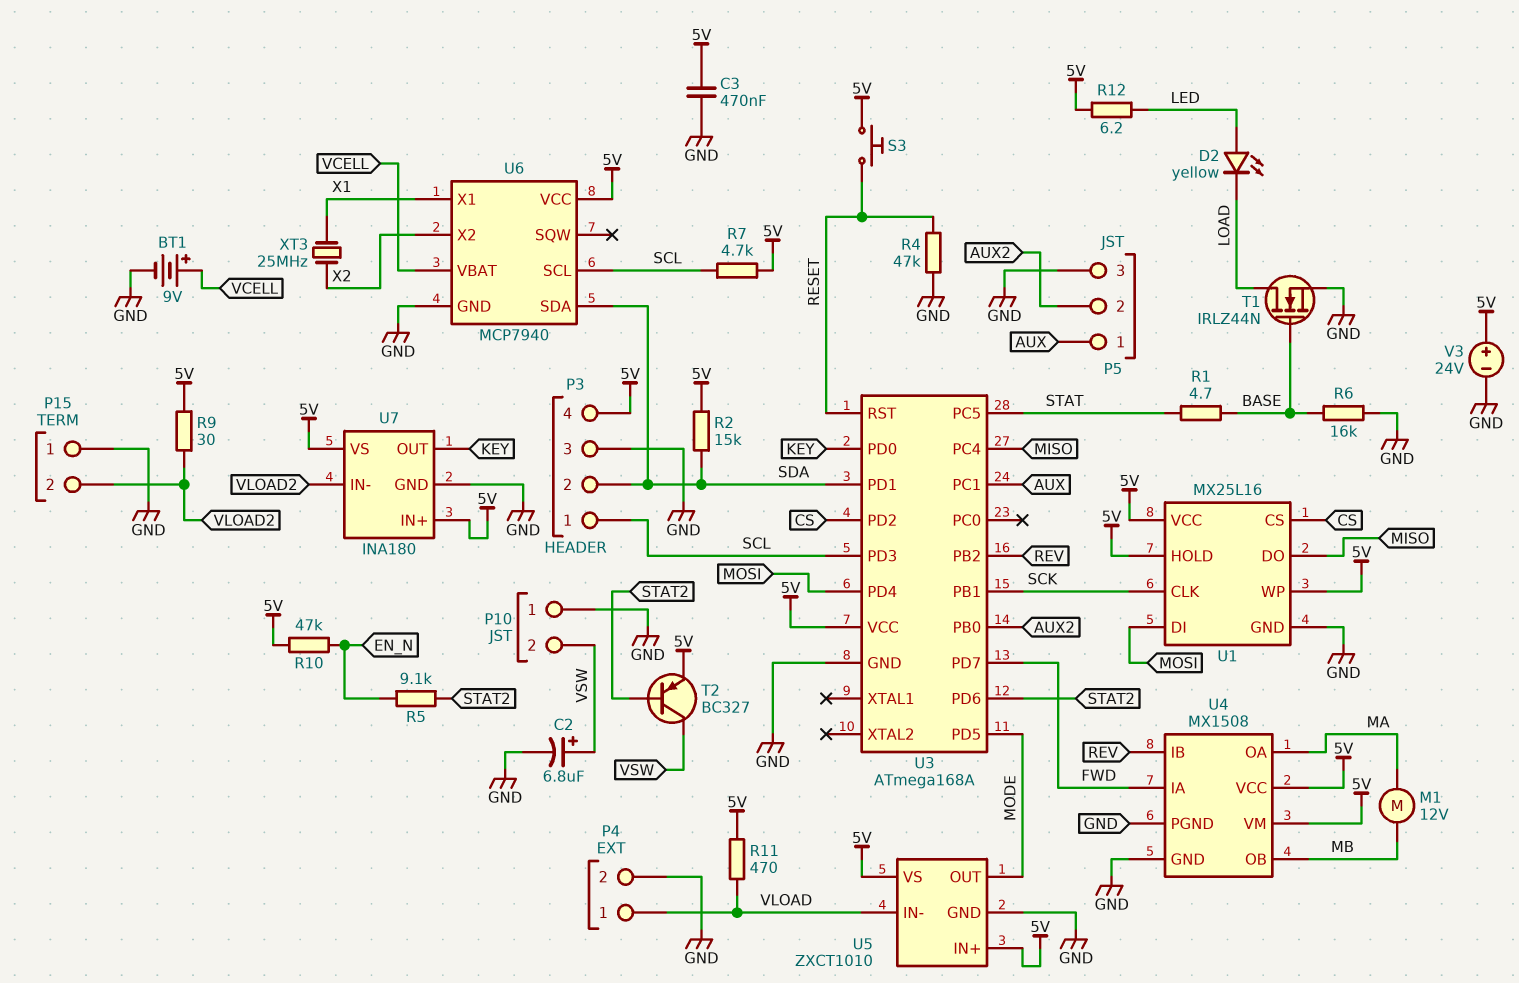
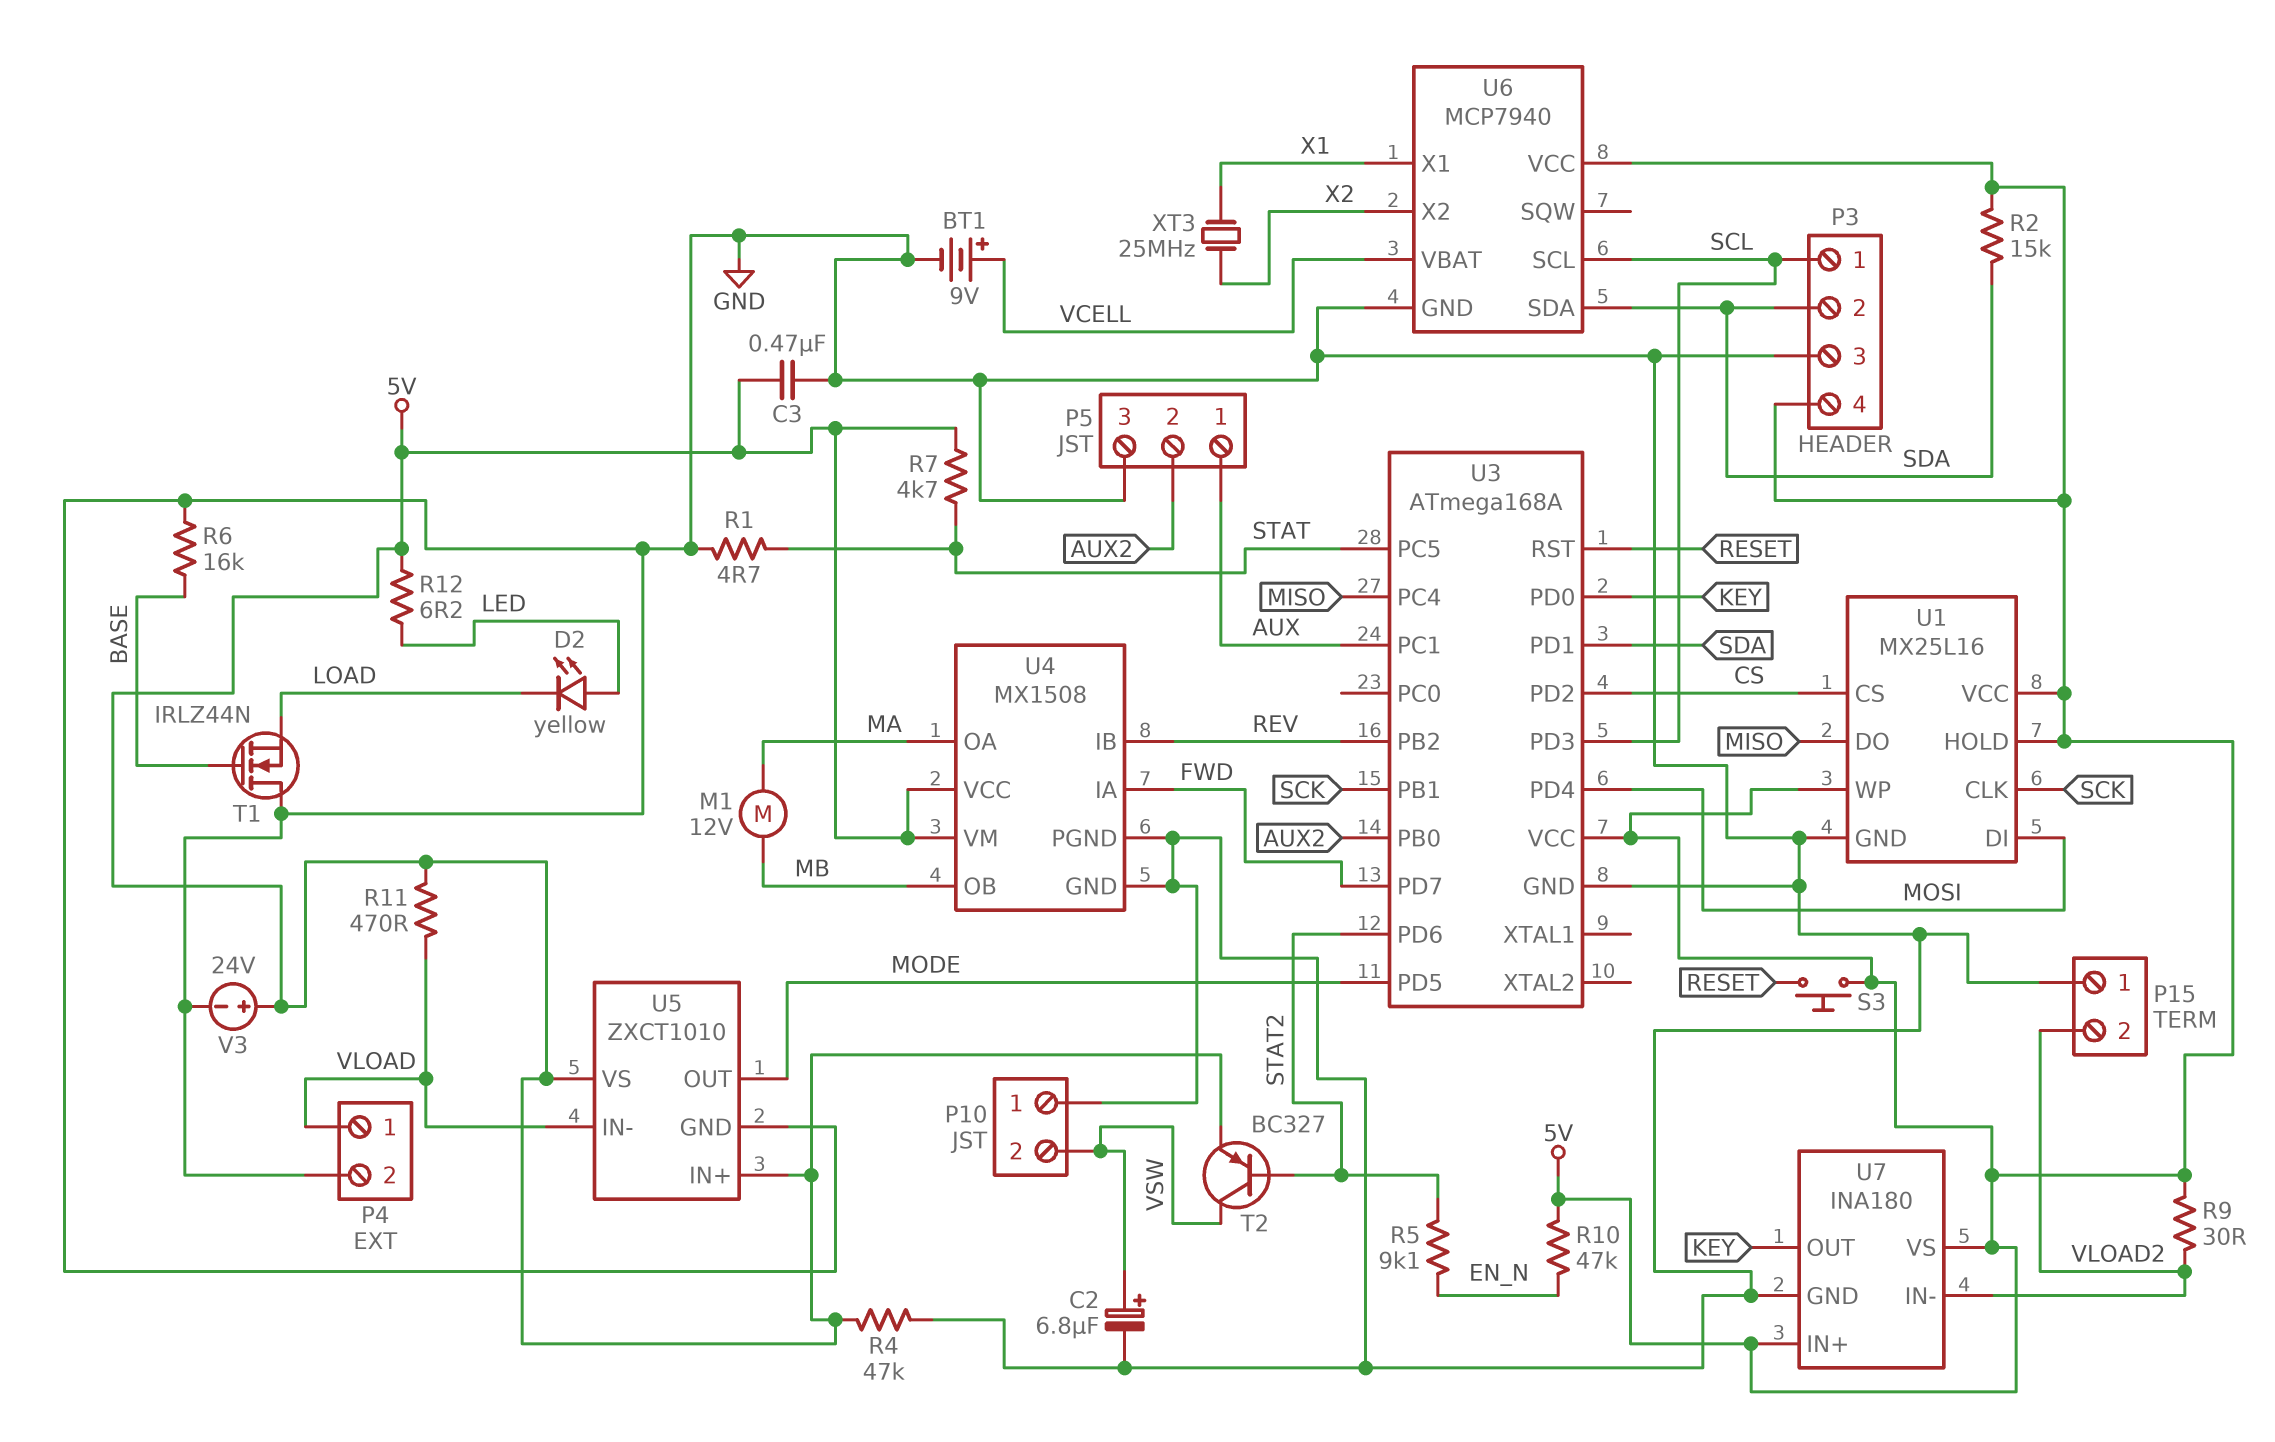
R1: 4.7 (BASE, STAT) -> 4.7 (GND, STAT)
R4: 47k (GND, RESET) -> 47k (5V, GND)
R7: 4.7k (5V, SCL) -> 4.7k (5V, STAT)
T1: NMOS IRLZ44N (G BASE, D LOAD, S GND) -> NMOS IRLZ44N (G BASE, D GND, S LOAD)

